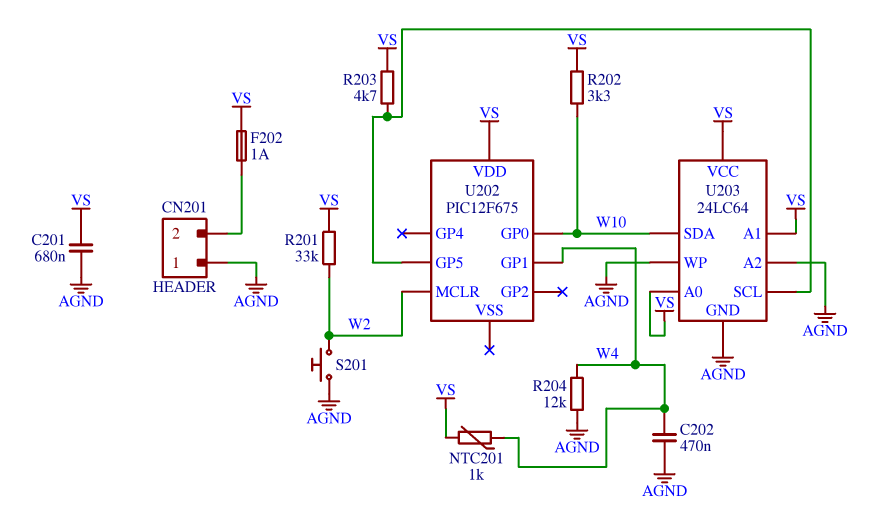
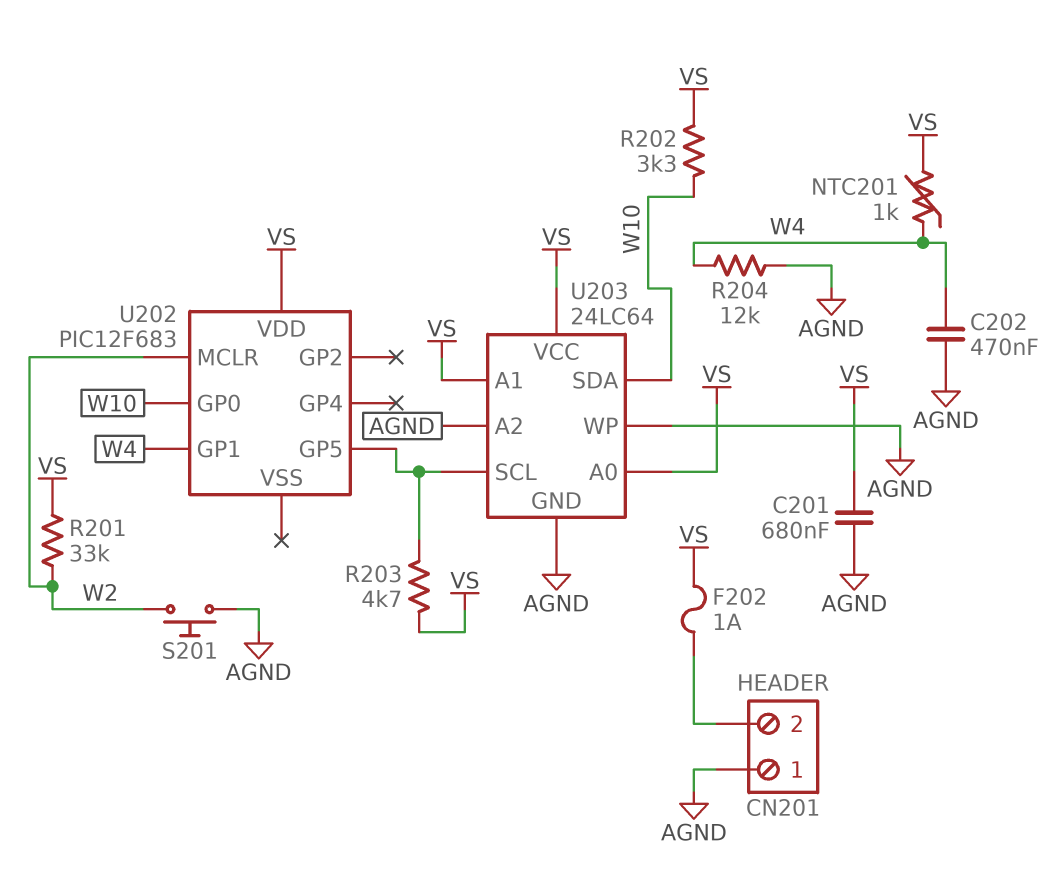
U202: PIC12F675 -> PIC12F683

